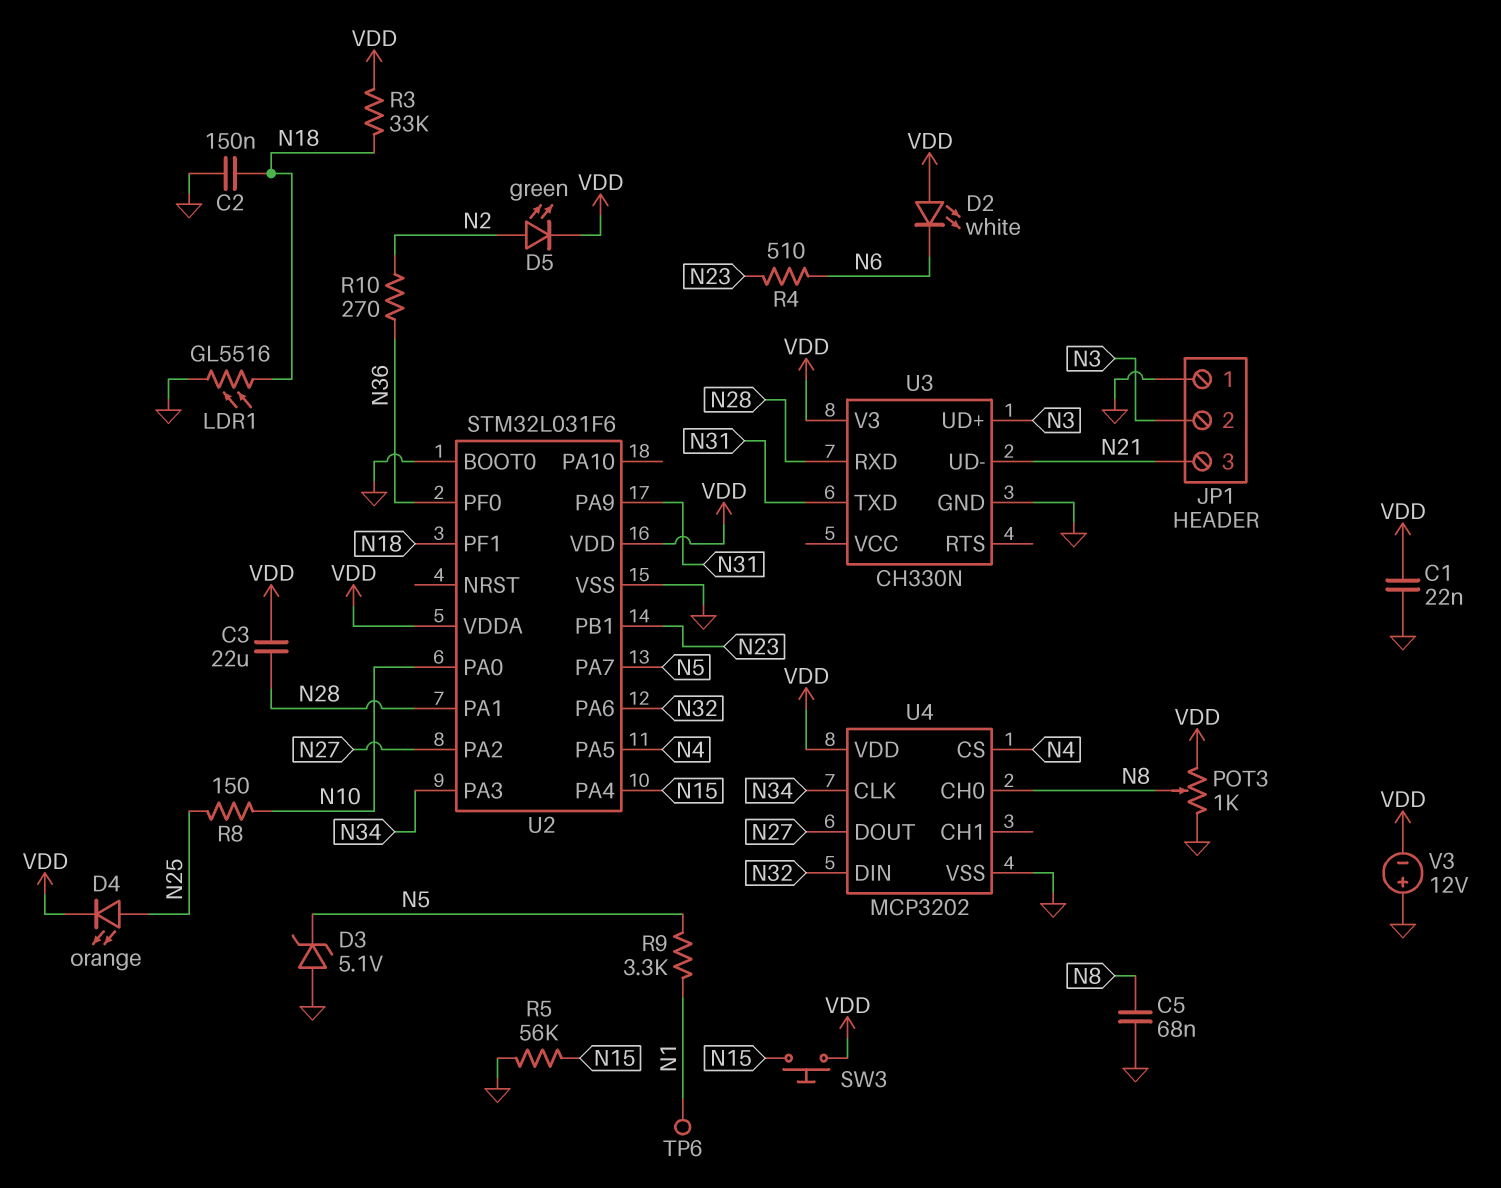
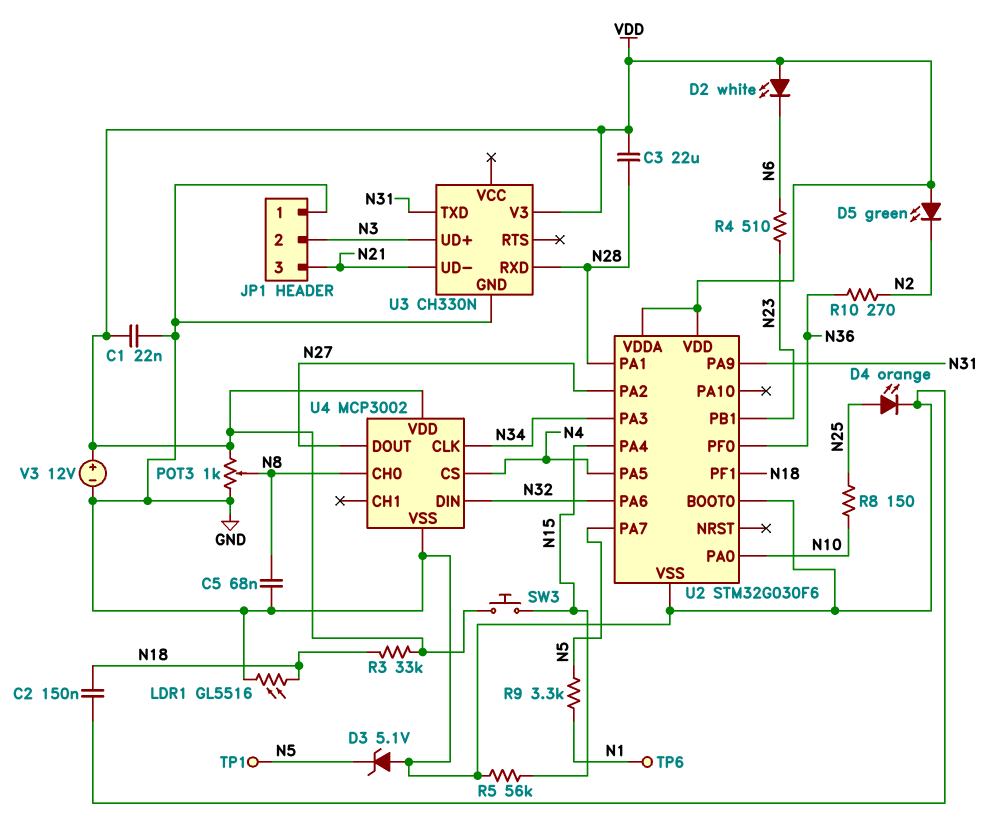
D4: LED orange (A N25, K VDD) -> LED orange (A N25, K GND)
D5: LED green (A N2, K VDD) -> LED green (A VDD, K N2)
TP1: none -> test point (N5)
U2: STM32L031F6 -> STM32G030F6
U4: MCP3202 -> MCP3002
V3: 12V (plus GND, minus VDD) -> 12V (plus VDD, minus GND)

